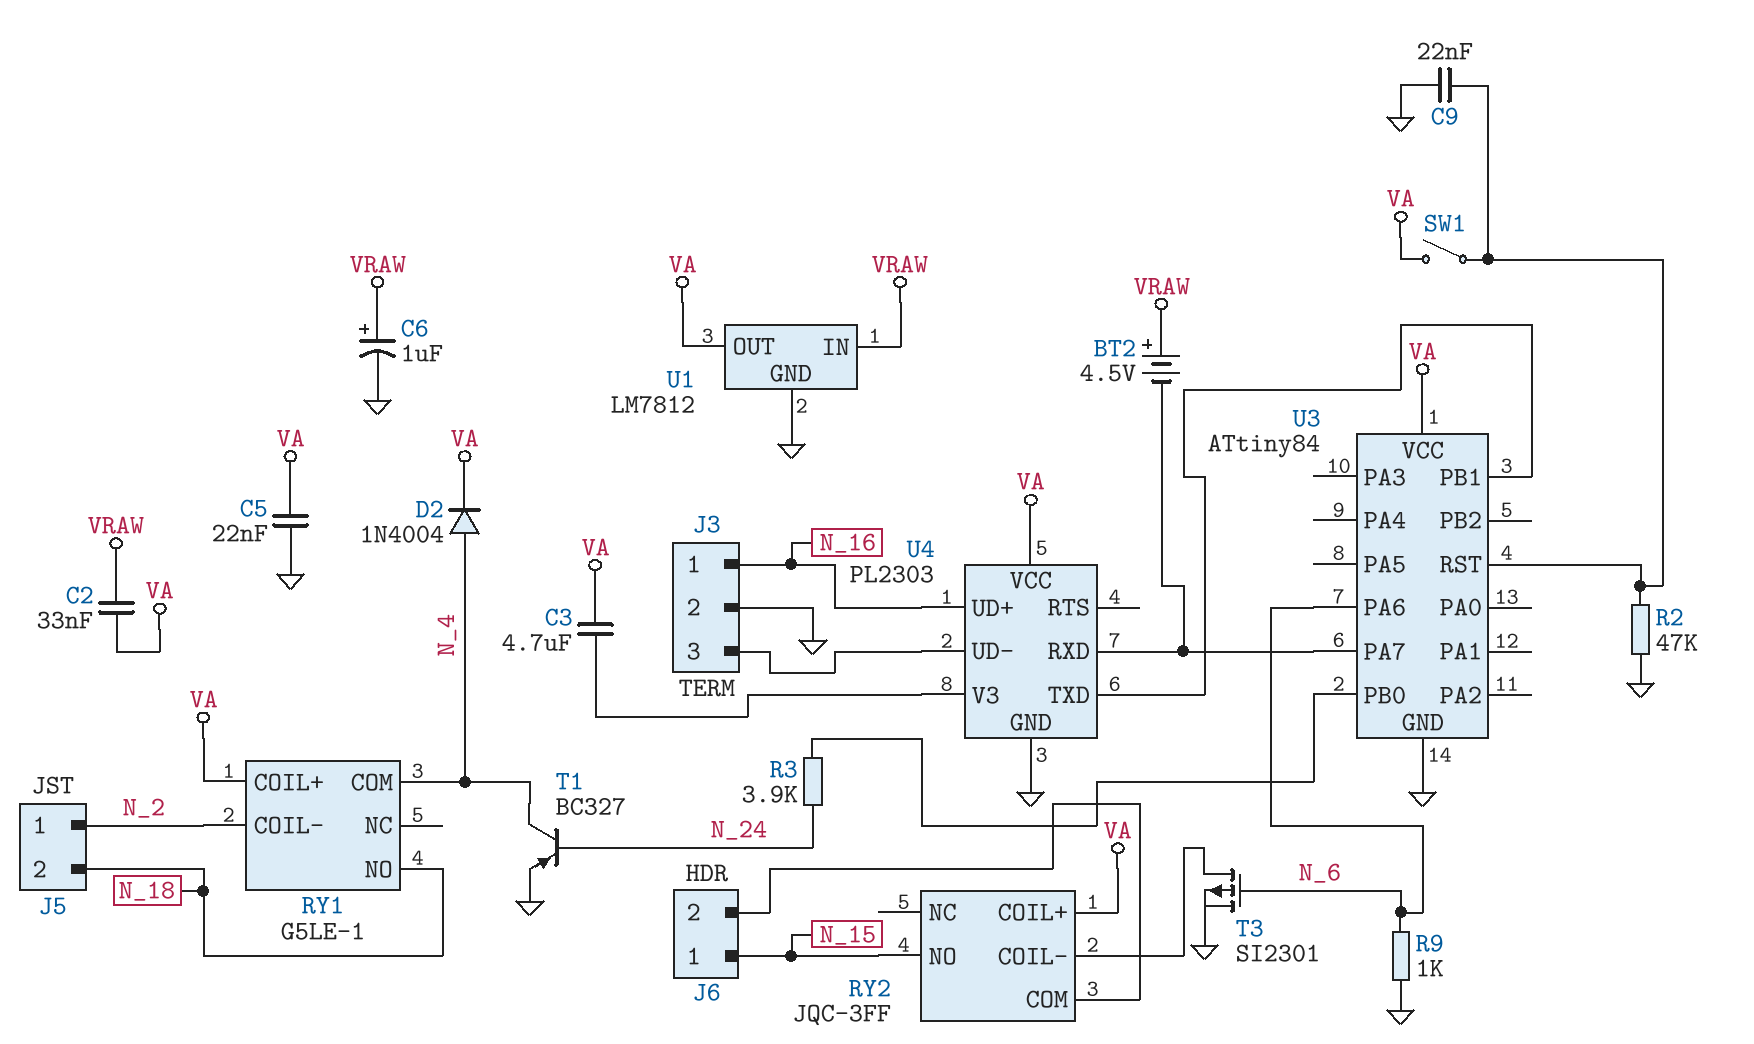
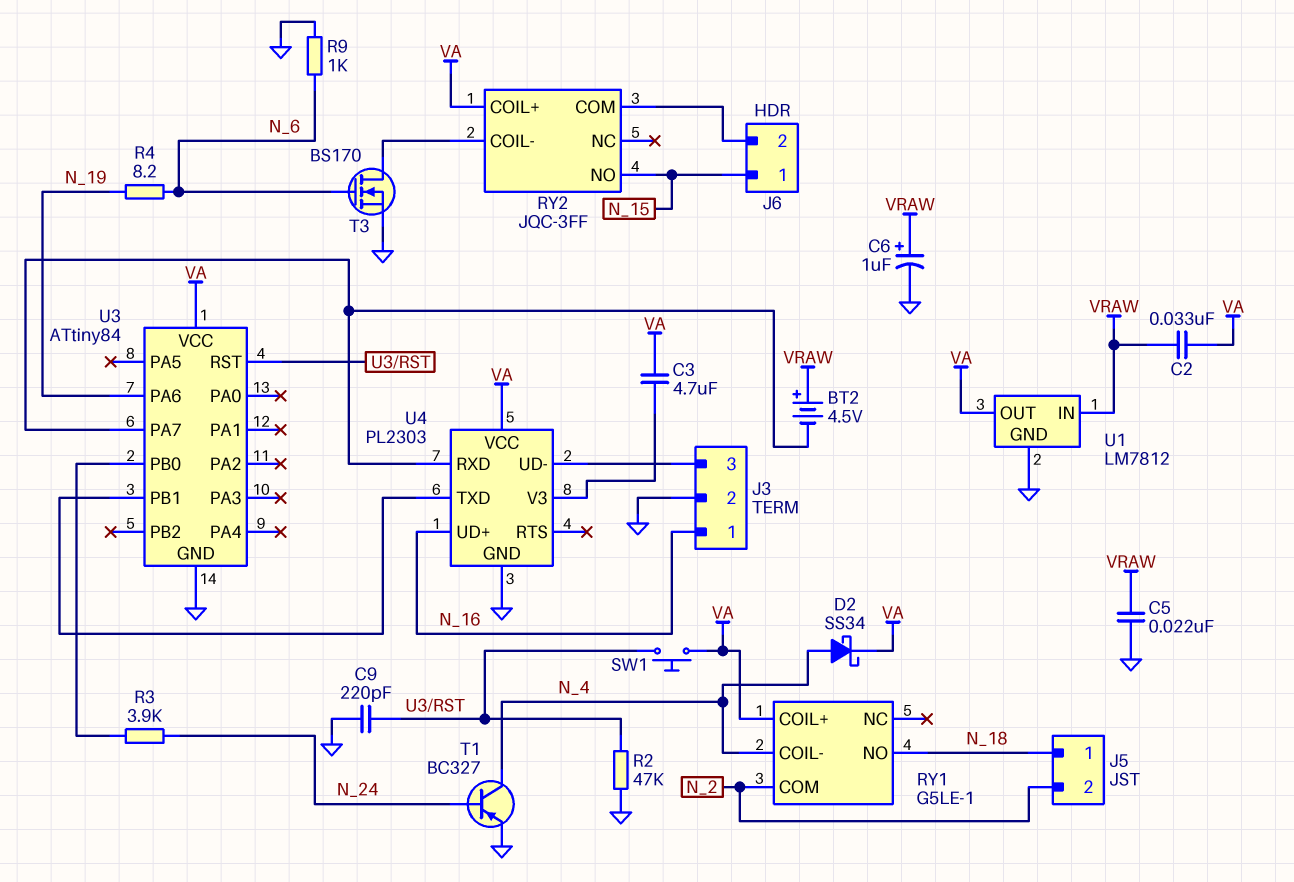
C5: 22nF (GND, VA) -> 22nF (GND, VRAW)
C9: 22nF (GND, U3/RST) -> 220pF (GND, U3/RST)
D2: diode 1N4004 (A N_4, K VA) -> schottky SS34 (A N_4, K VA)
J5 pin 1: N_2 -> N_18
J5 pin 2: N_18 -> N_2
R4: none -> 8.2 (N_6, N_19)
RY1 pin COIL-: N_2 -> N_4
RY1 pin COM: N_4 -> N_2
SW1: switch (U3/RST, VA) -> button (U3/RST, VA)
T3: PMOS SI2301 (G N_6, D RY2/COIL-, S GND) -> NMOS BS170 (G N_6, D RY2/COIL-, S GND)
U3 pin PA6: N_6 -> N_19

